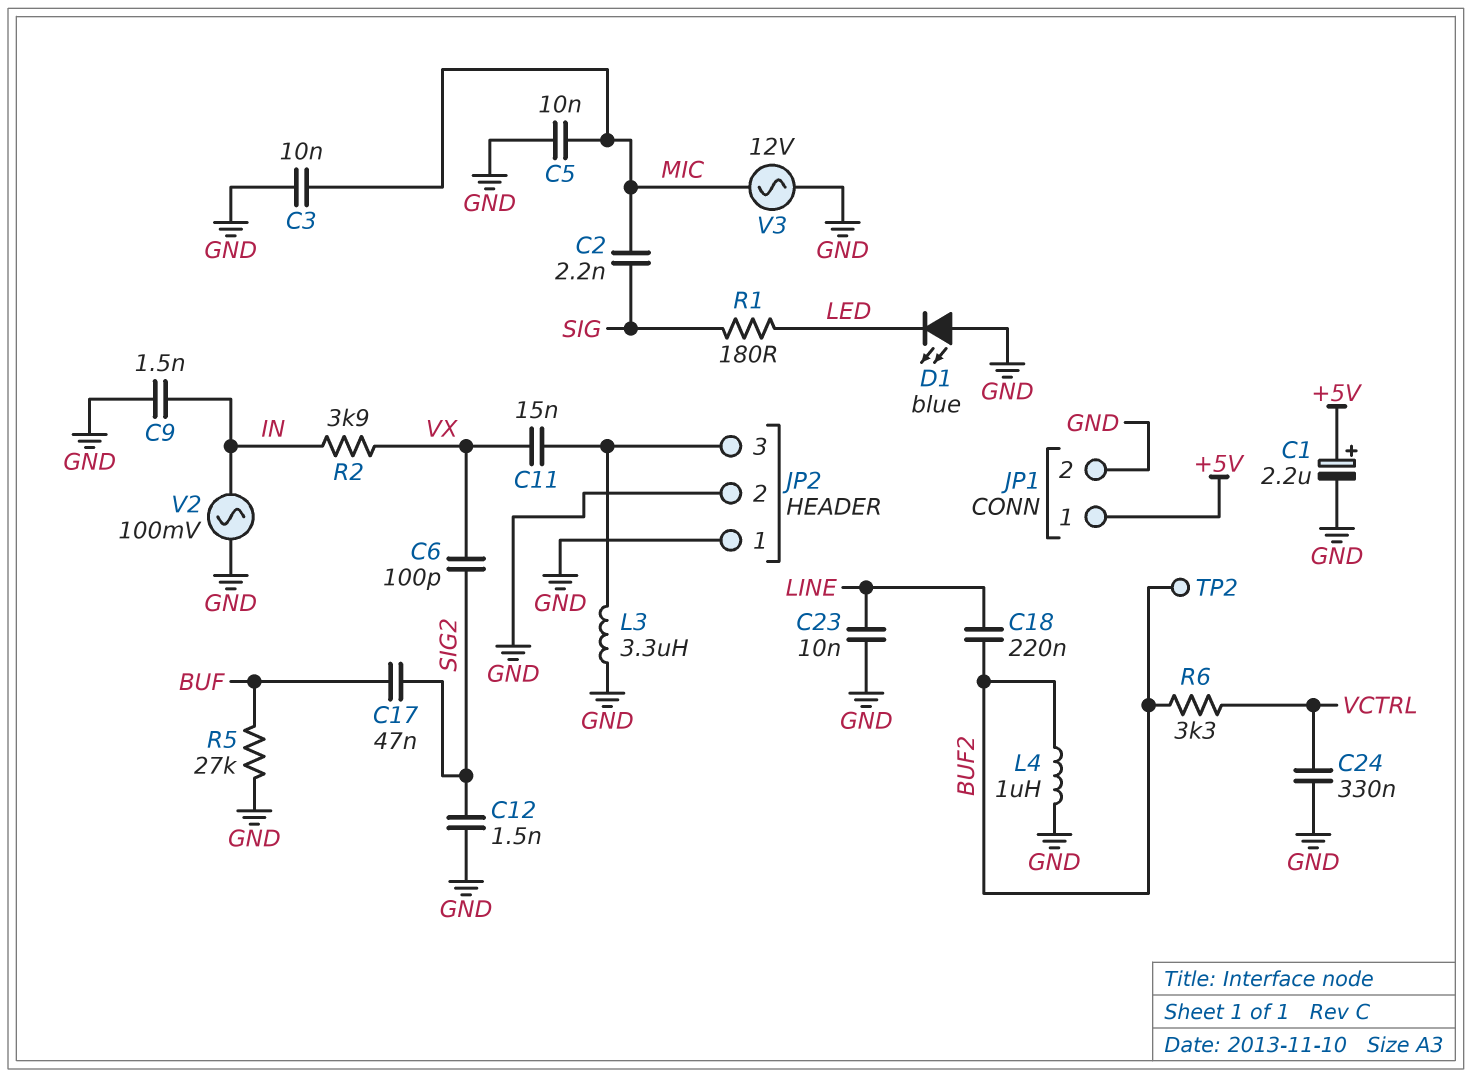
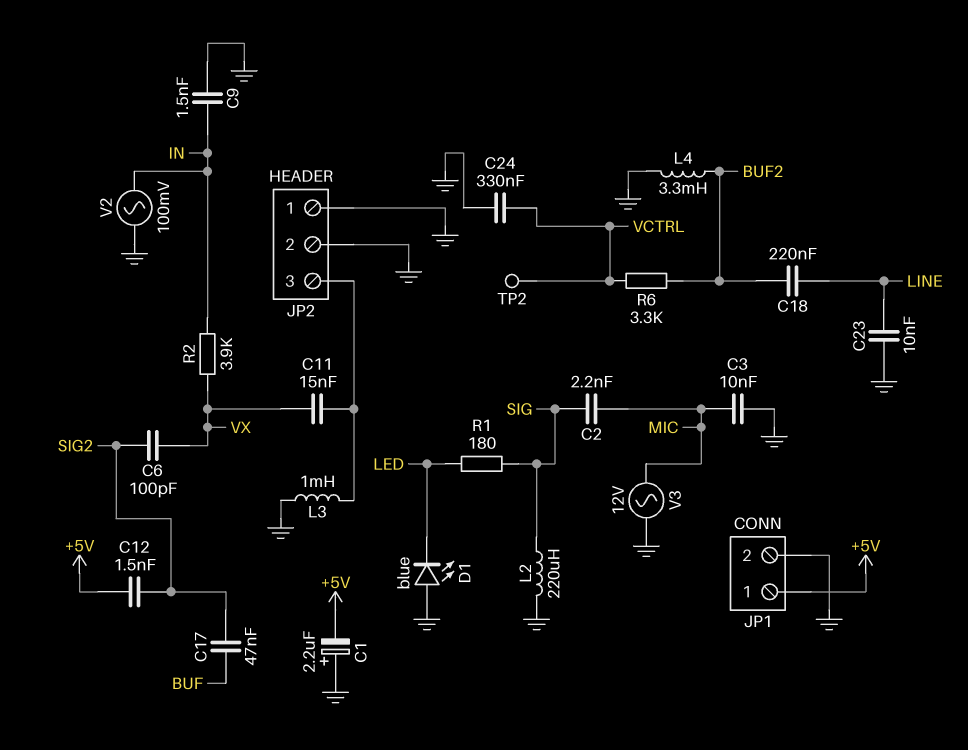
C1: 2.2uF (plus +5V, minus GND) -> 2.2uF (plus GND, minus +5V)
C5: 10nF (GND, MIC) -> none
C12: 1.5nF (GND, SIG2) -> 1.5nF (+5V, SIG2)
L2: none -> 220uH (GND, SIG)
L3: 3.3uH (GND, JP2/3) -> 1mH (GND, JP2/3)
L4: 1uH (BUF2, GND) -> 3.3mH (BUF2, GND)
R5: 27k (BUF, GND) -> none
TP2: test point (BUF2) -> test point (VCTRL)

